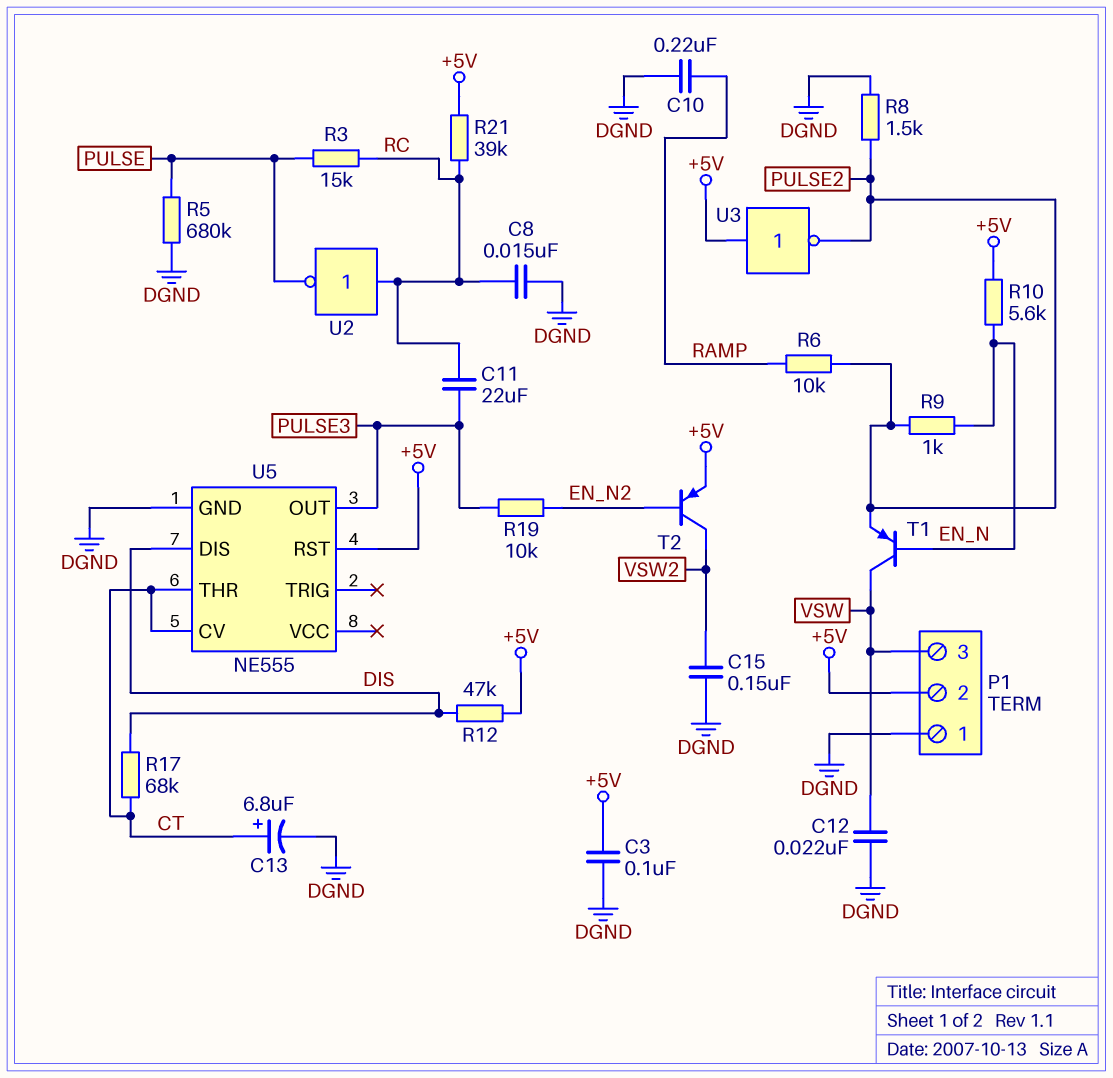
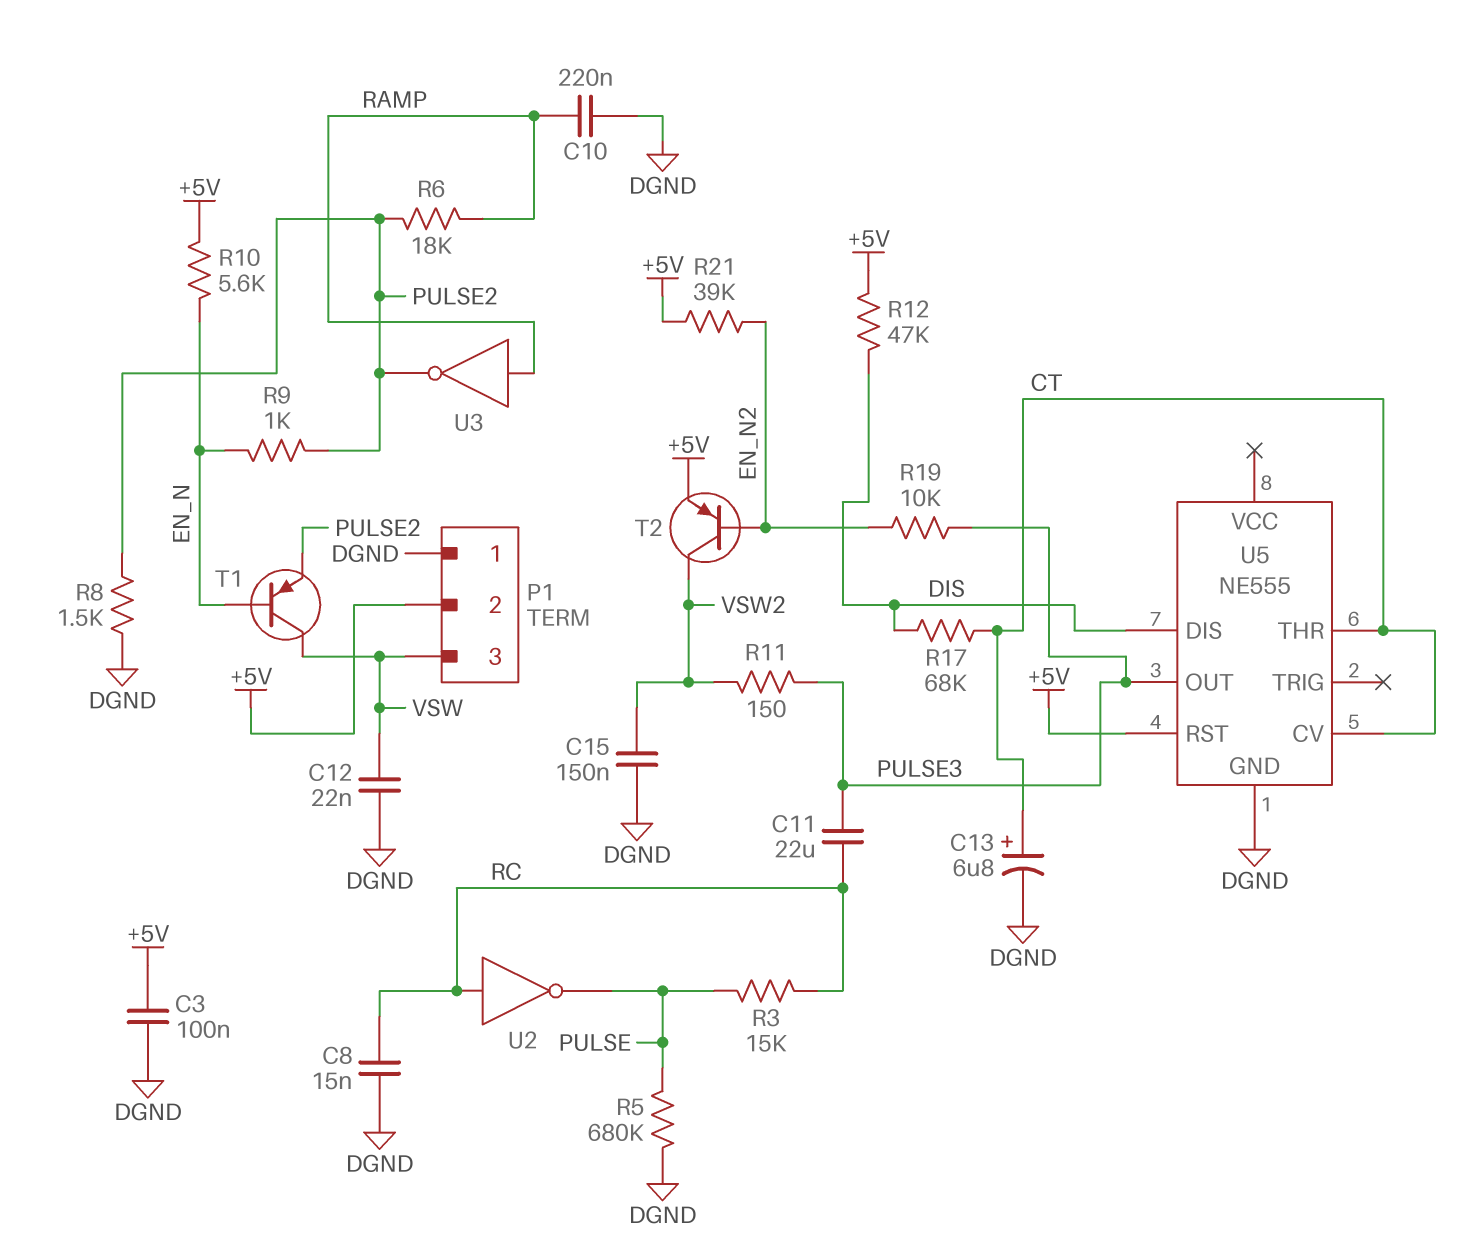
R6: 10k (PULSE2, RAMP) -> 18k (PULSE2, RAMP)
R11: none -> 150 (PULSE3, VSW2)
R21: 39k (+5V, RC) -> 39k (+5V, EN_N2)
U3: NOT (in +5V, out PULSE2) -> NOT (in RAMP, out PULSE2)

